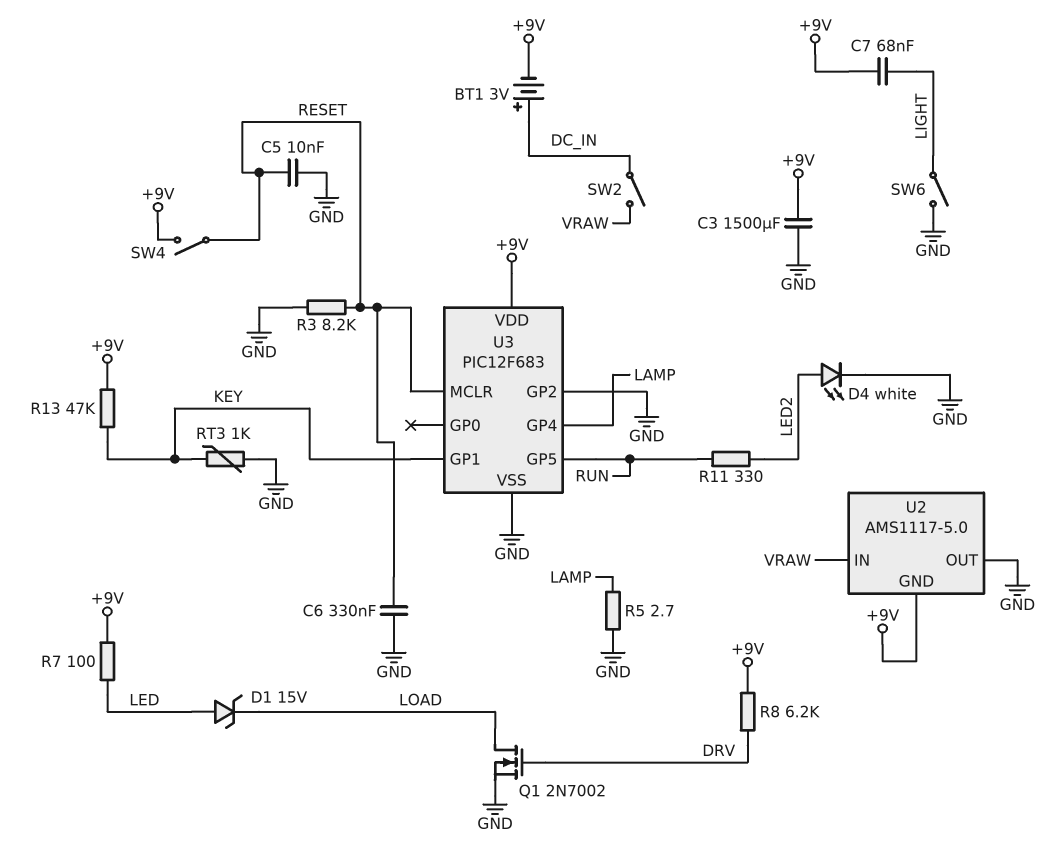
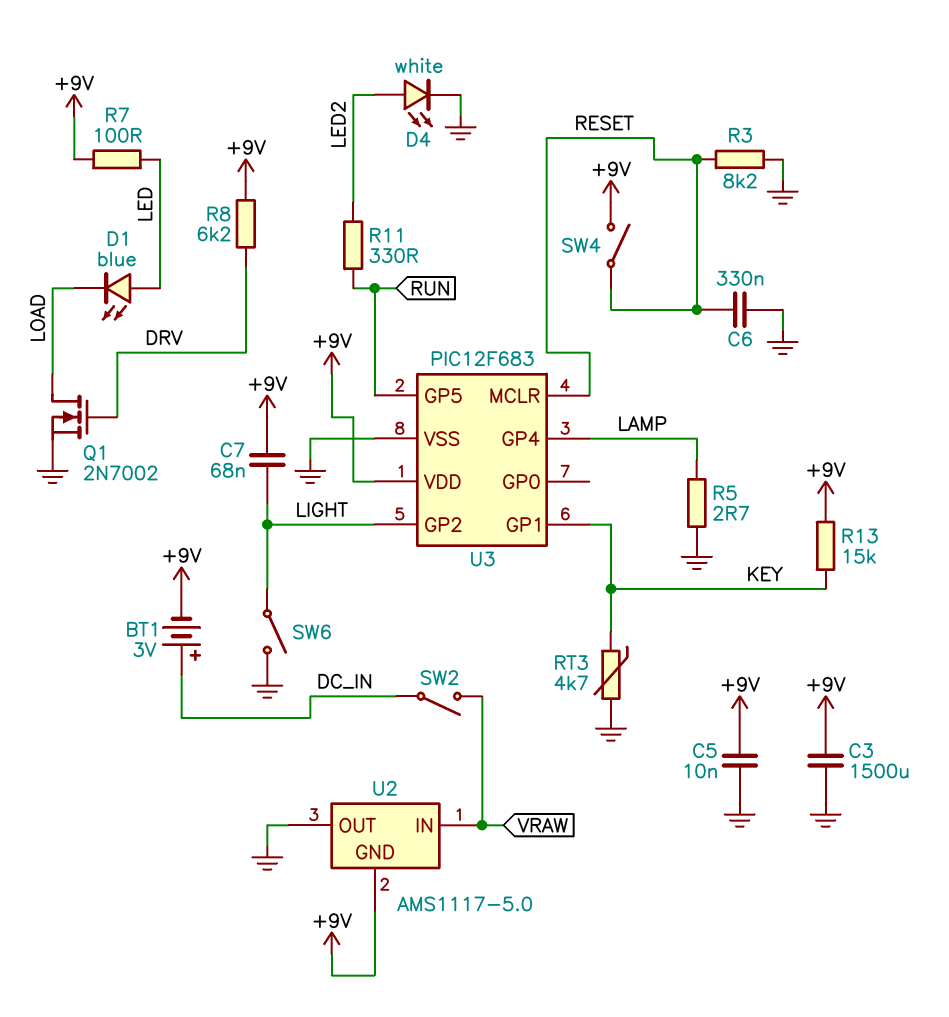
C5: 10nF (GND, RESET) -> 10nF (+9V, GND)
D1: zener 15V (A LED, K LOAD) -> LED blue (A LED, K LOAD)
R13: 47k (+9V, KEY) -> 15k (+9V, KEY)
RT3: 1k (GND, KEY) -> 4.7k (GND, KEY)
U3 pin GP2: GND -> LIGHT

